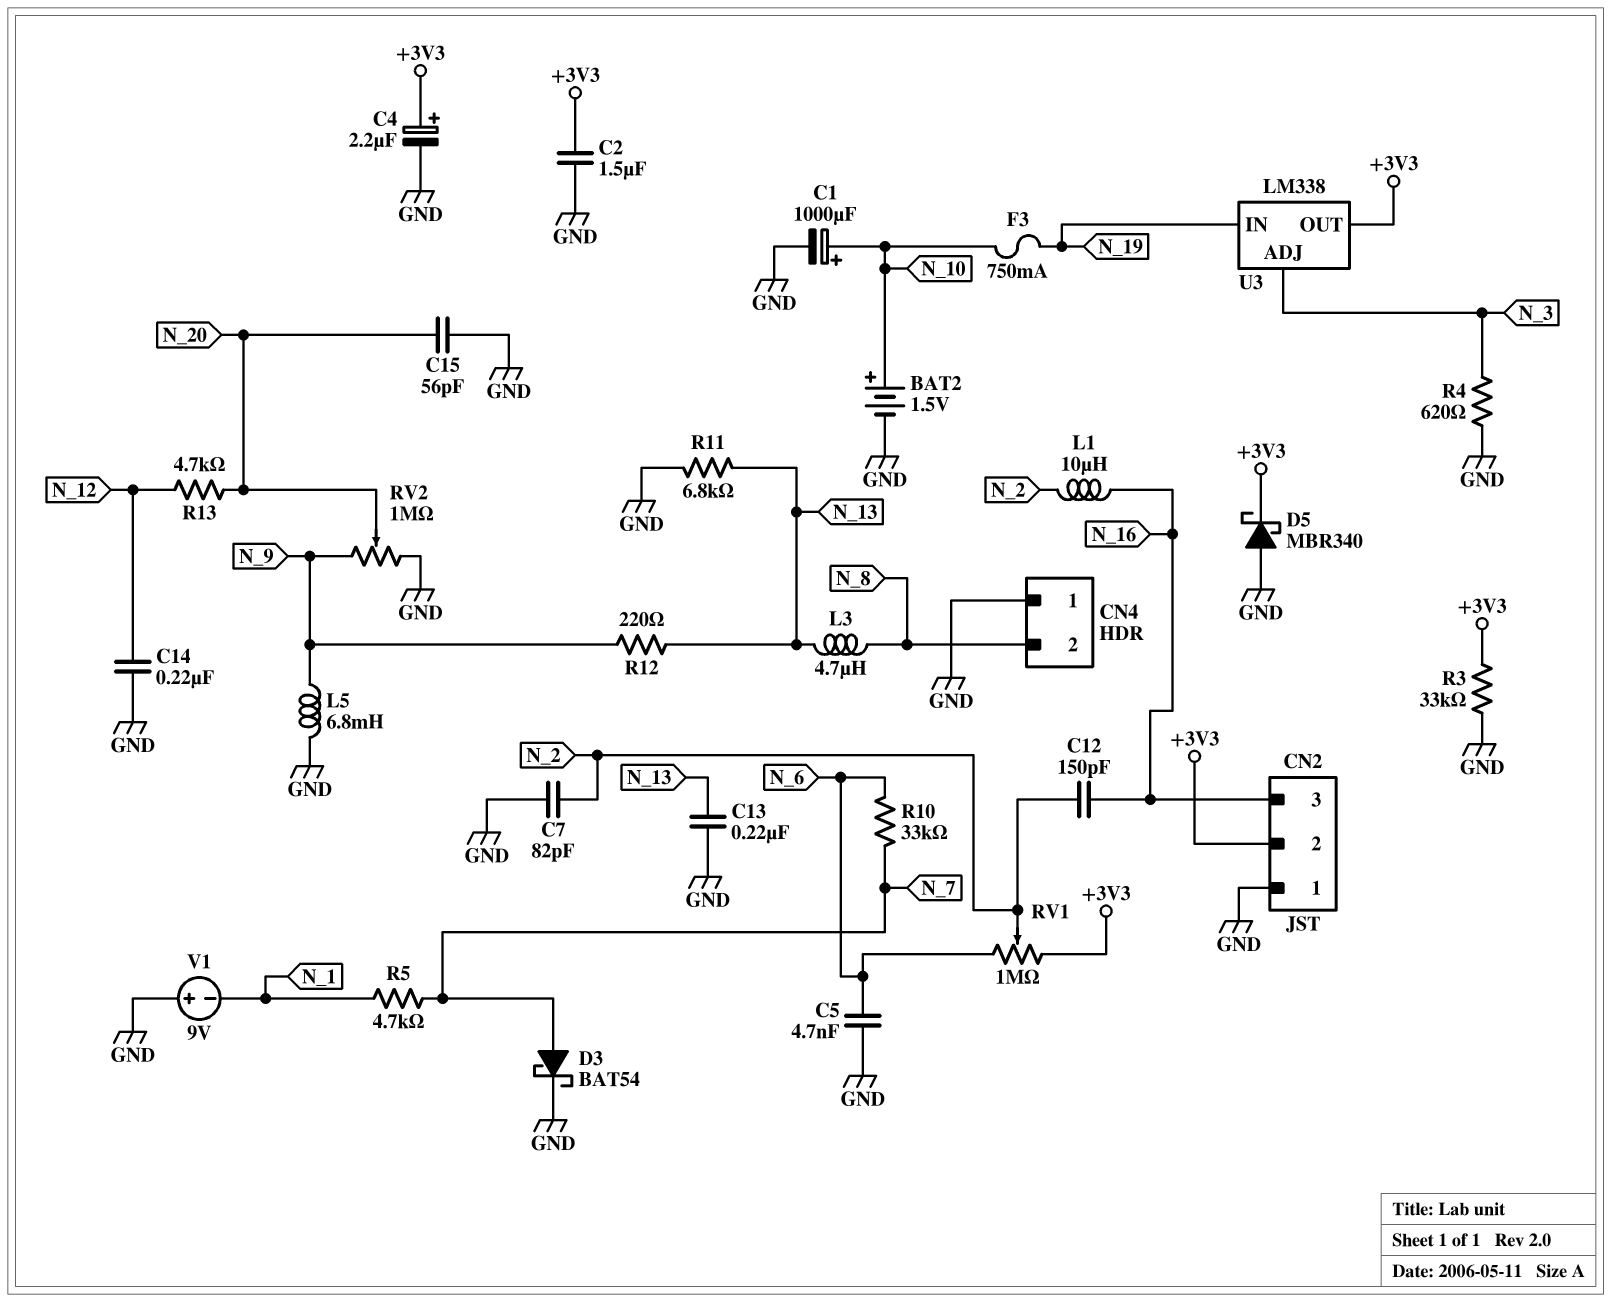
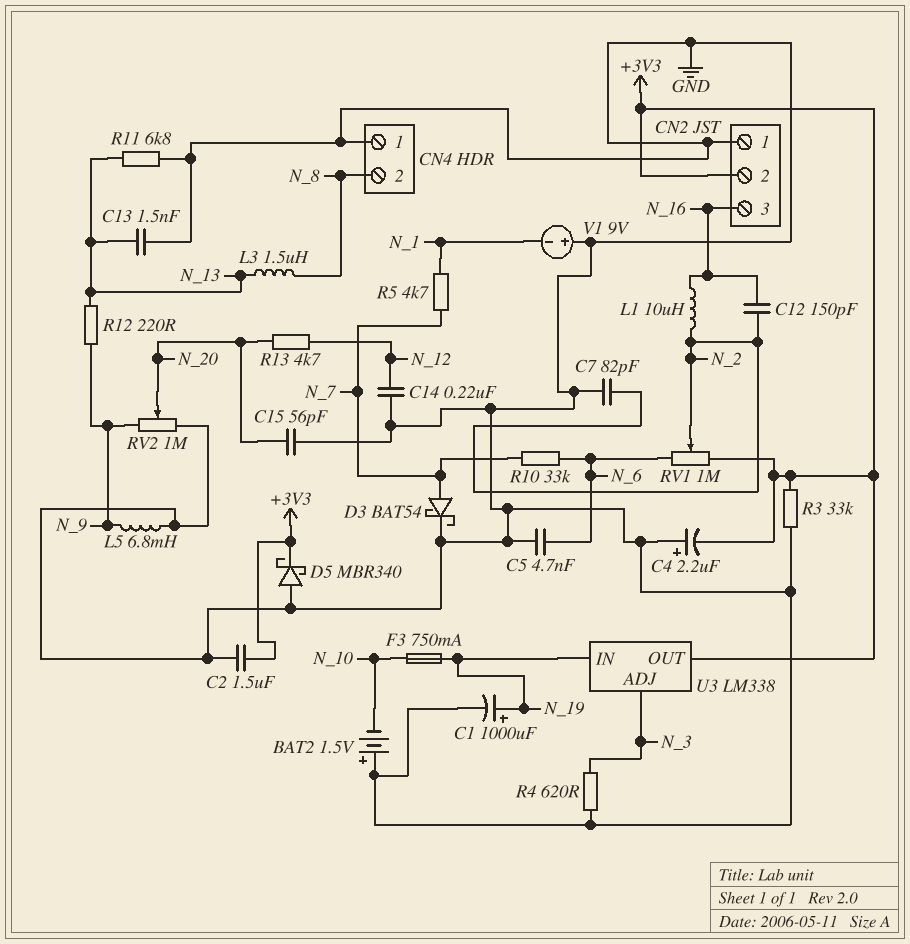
BAT2: 1.5V (plus N_10, minus GND) -> 1.5V (plus GND, minus N_10)
C1: 1000uF (plus N_10, minus GND) -> 1000uF (plus N_19, minus GND)
C4: 2.2uF (plus +3V3, minus GND) -> 2.2uF (plus GND, minus +3V3)
C13: 220nF (GND, N_13) -> 1.5nF (GND, N_13)
L3: 4.7uH (N_8, N_13) -> 1.5uH (N_8, N_13)

